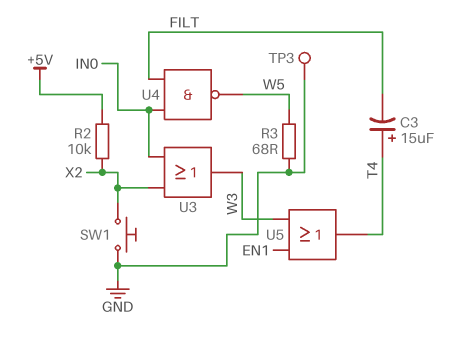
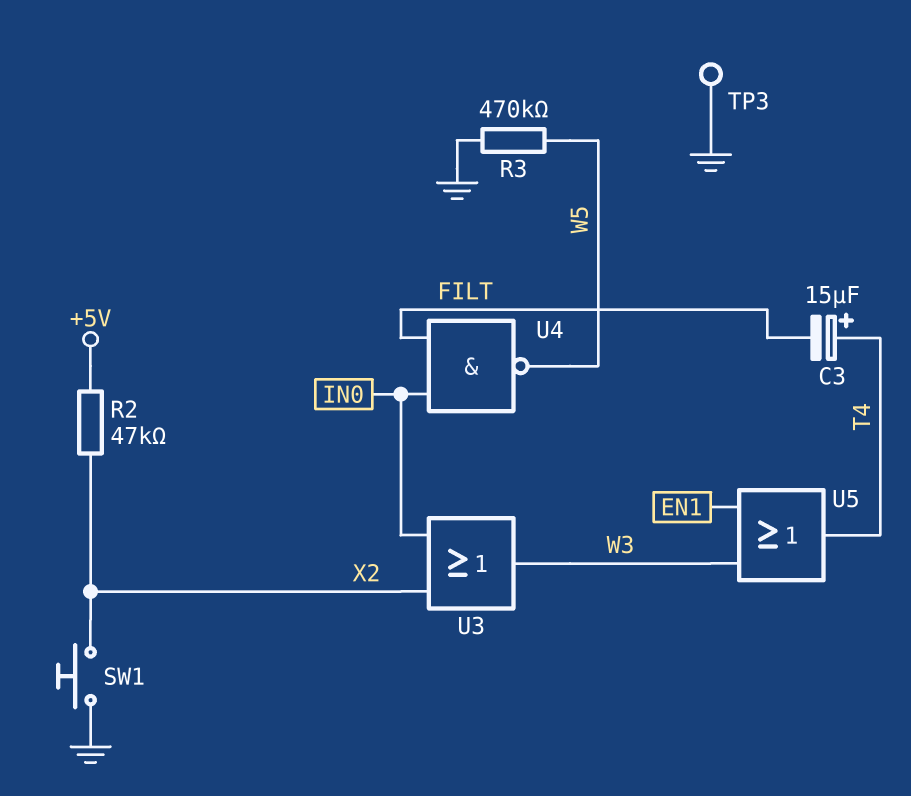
R2: 10k (+5V, X2) -> 47k (+5V, X2)
R3: 68 (GND, W5) -> 470k (GND, W5)

